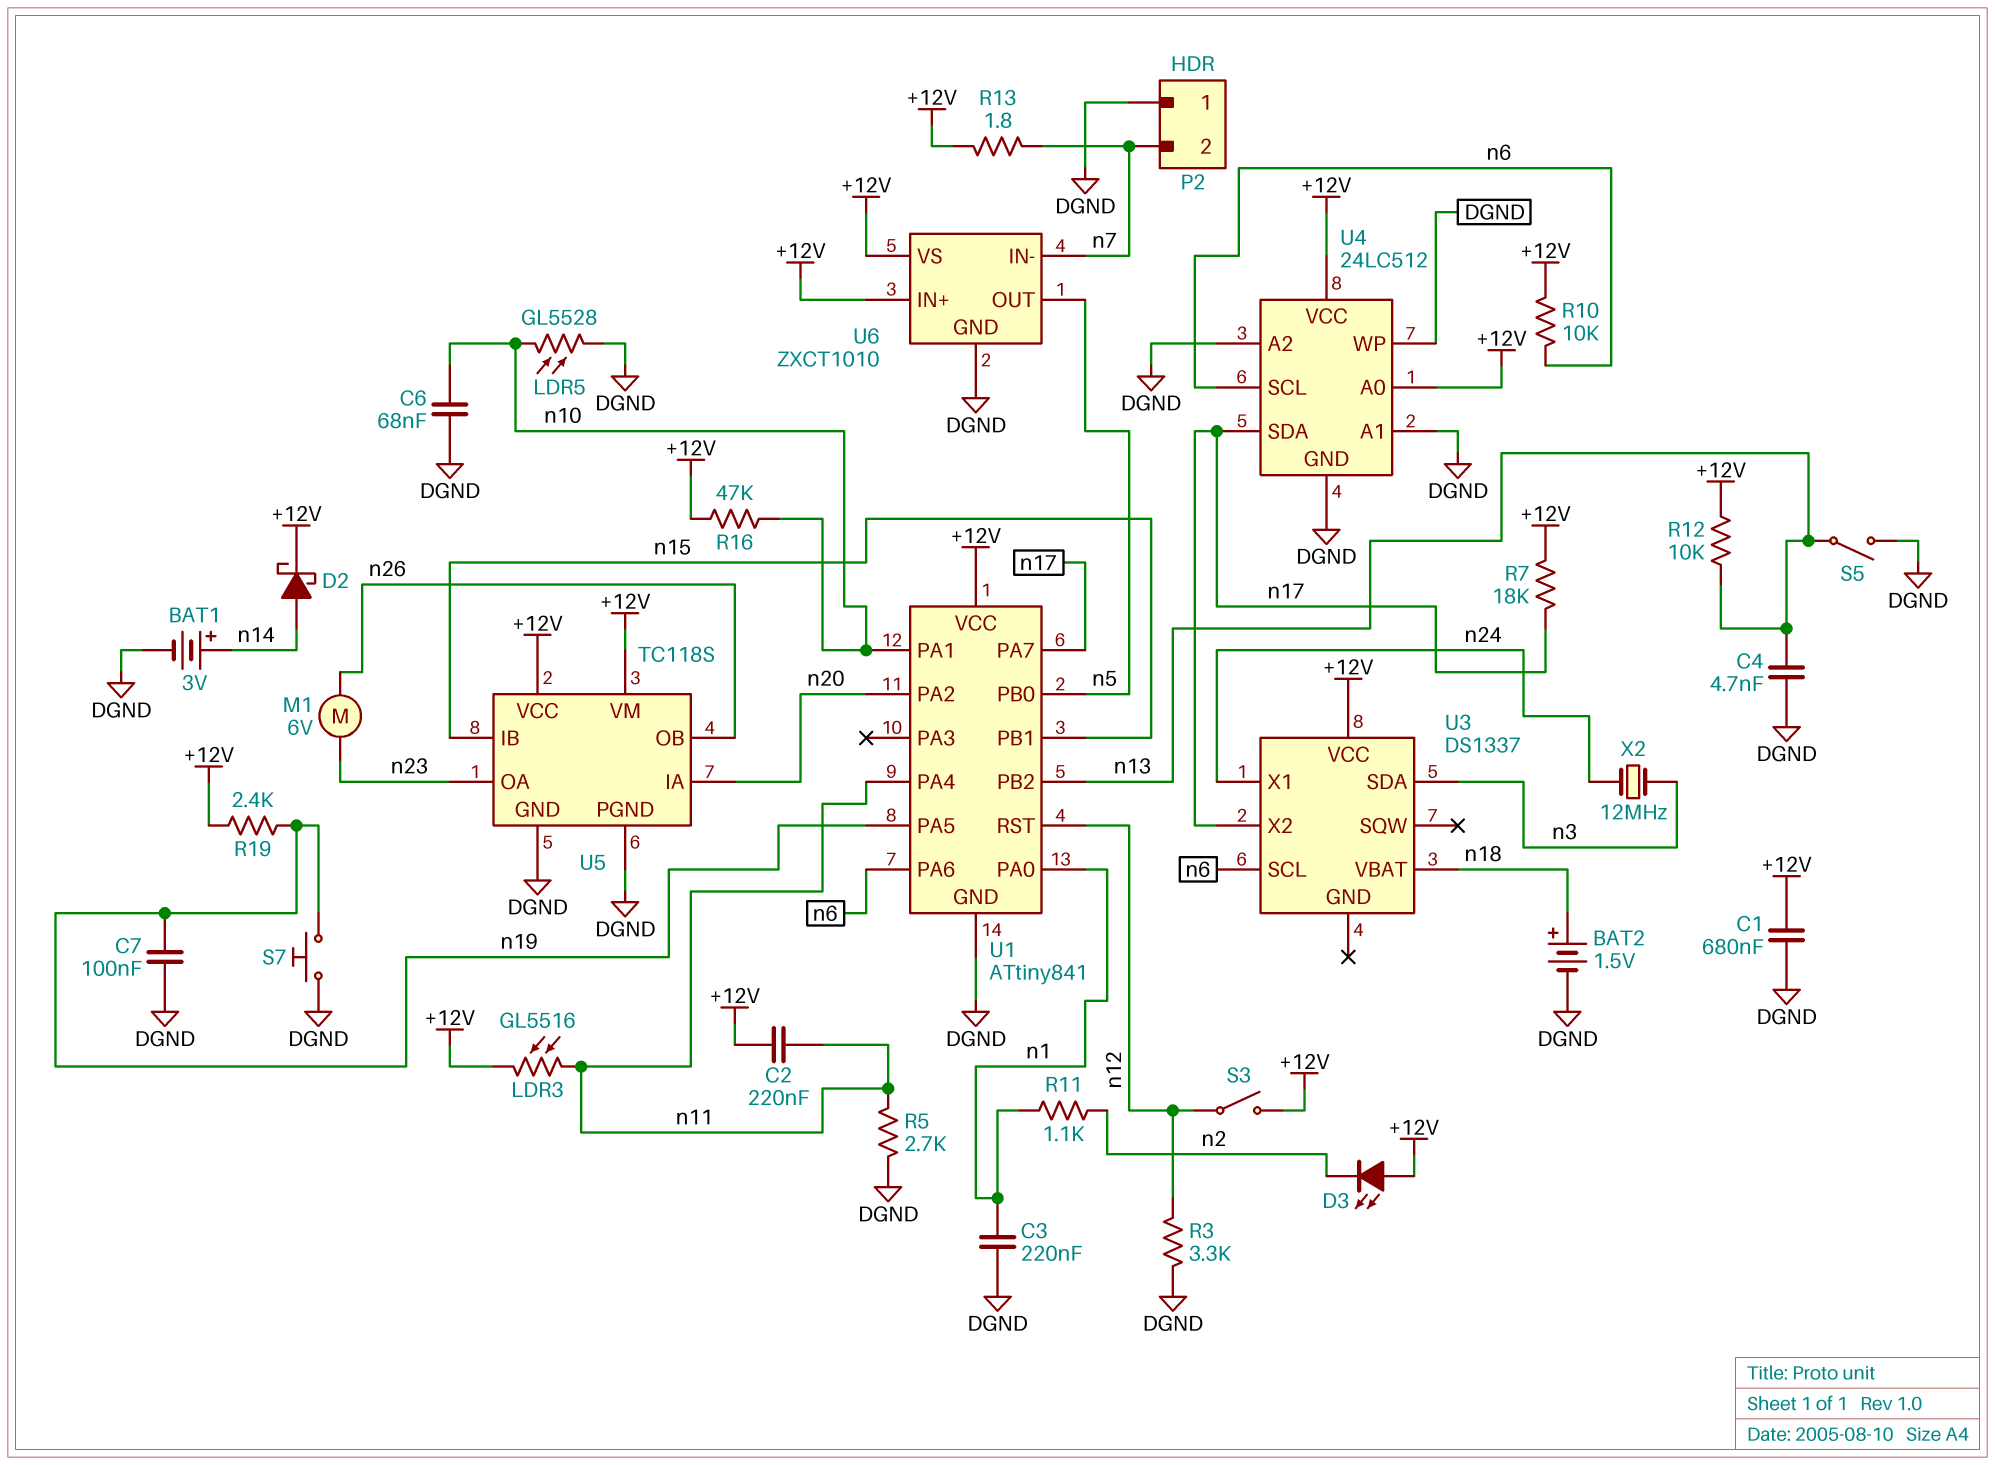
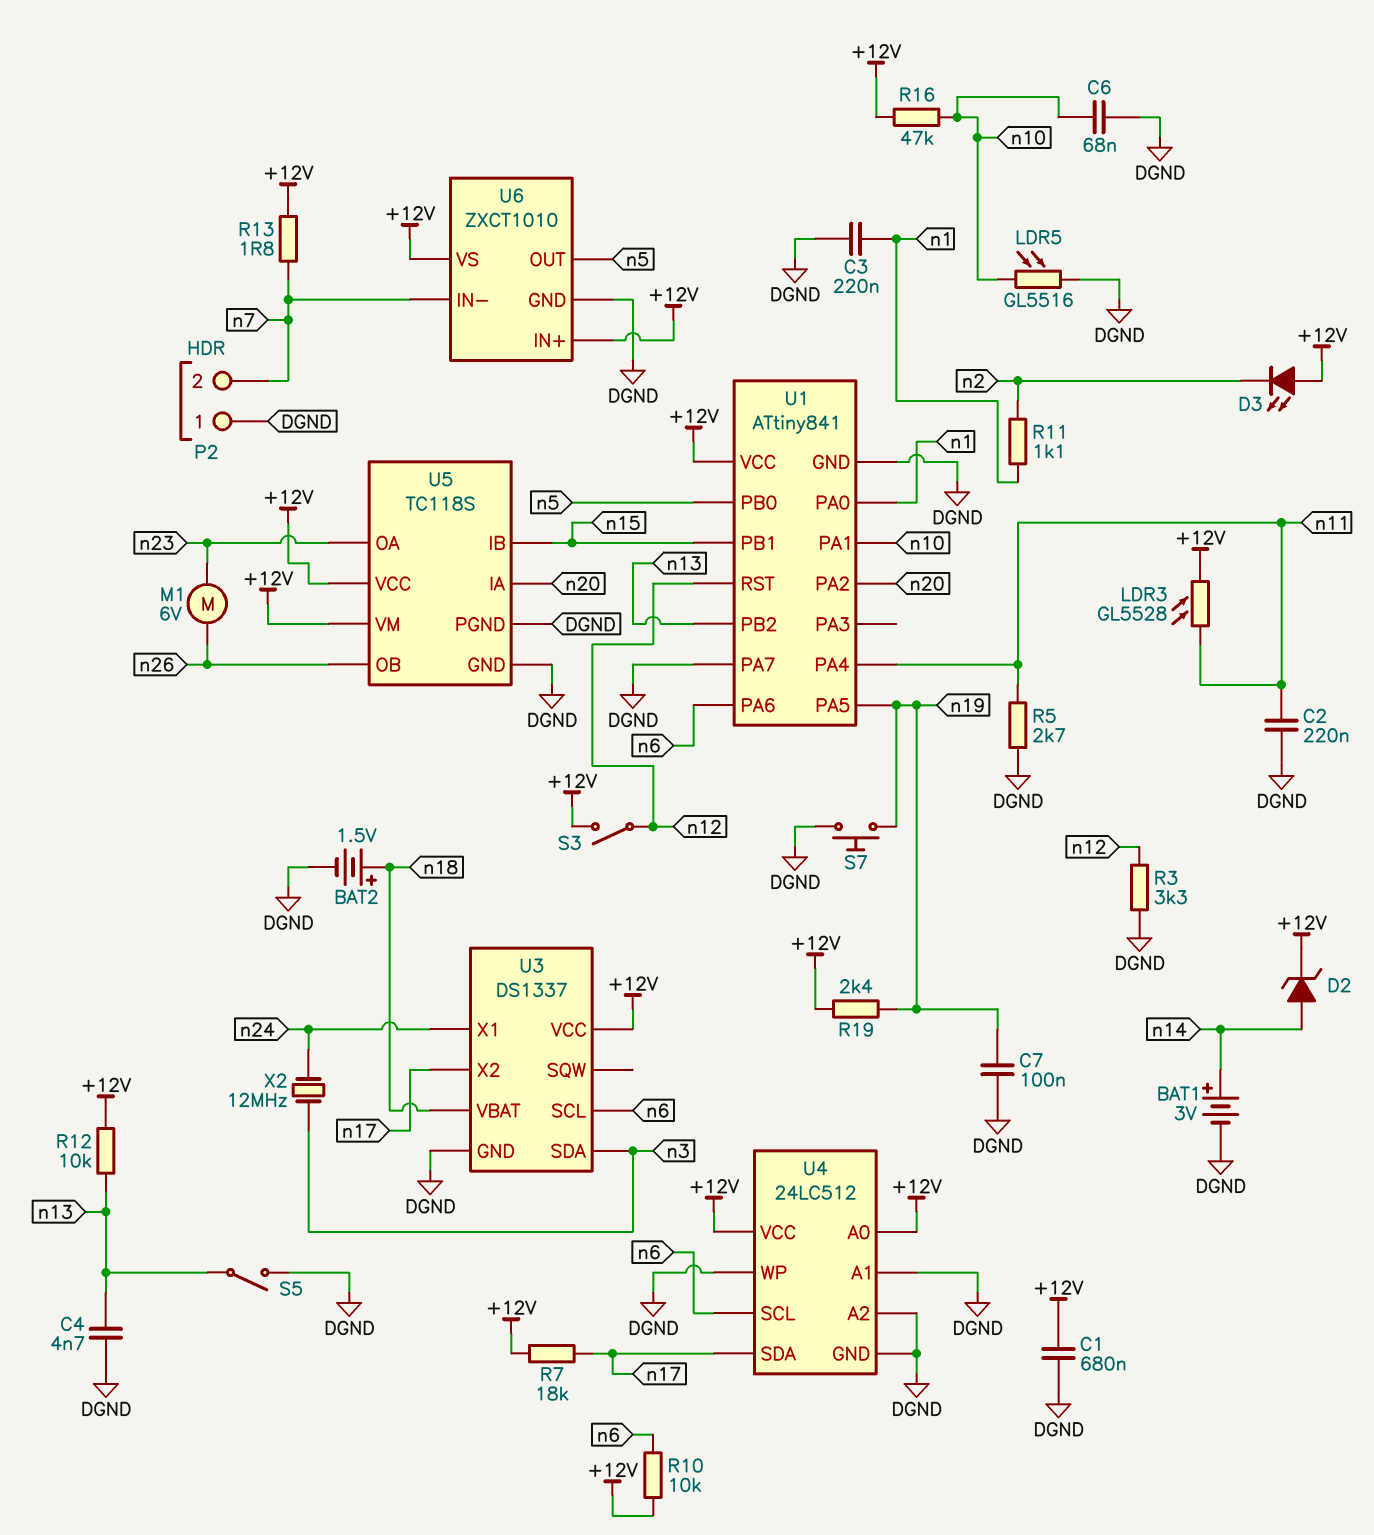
C2: 220nF (+12V, n11) -> 220nF (DGND, n11)
D2: schottky (A n14, K +12V) -> zener (A n14, K +12V)
LDR3: GL5516 (+12V, n11) -> GL5528 (+12V, n11)
LDR5: GL5528 (DGND, n10) -> GL5516 (DGND, n10)
U1 pin PA7: n17 -> DGND
U3 pin GND: none -> DGND

